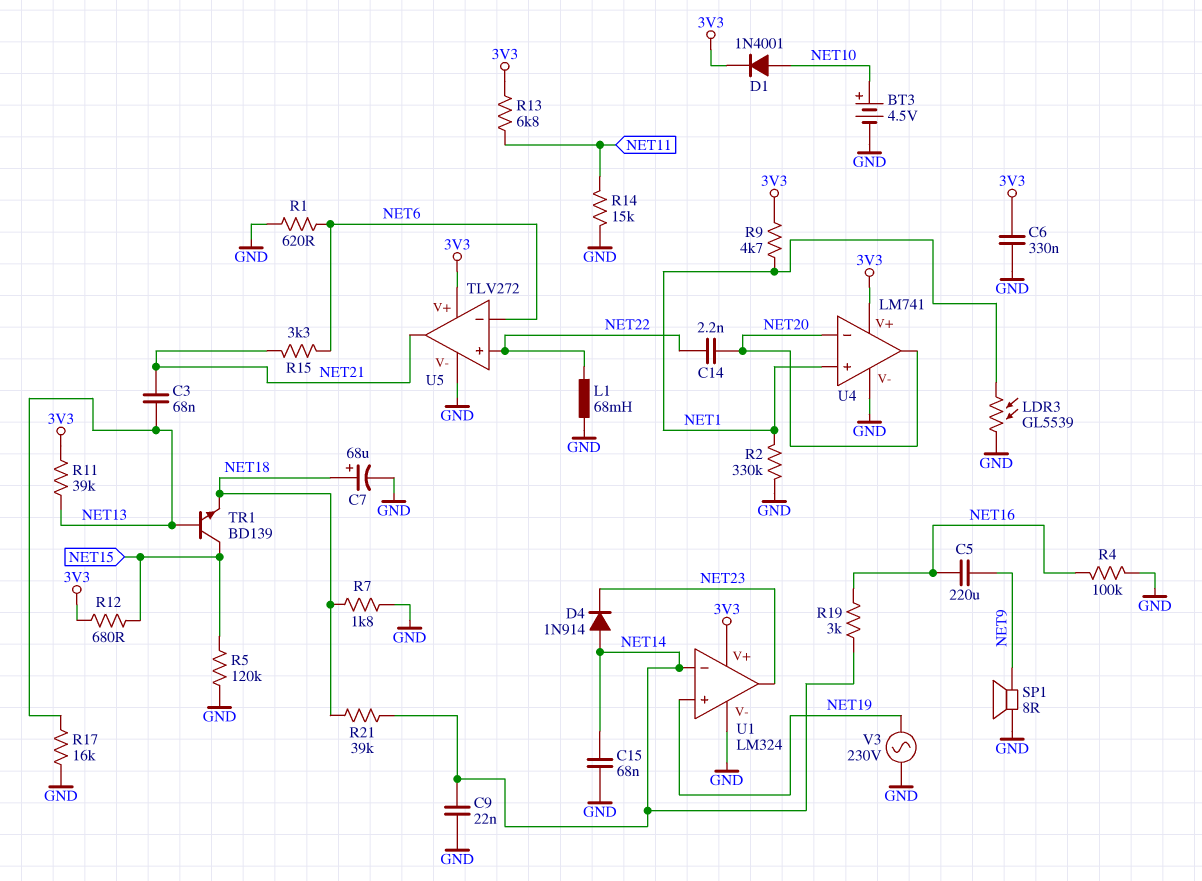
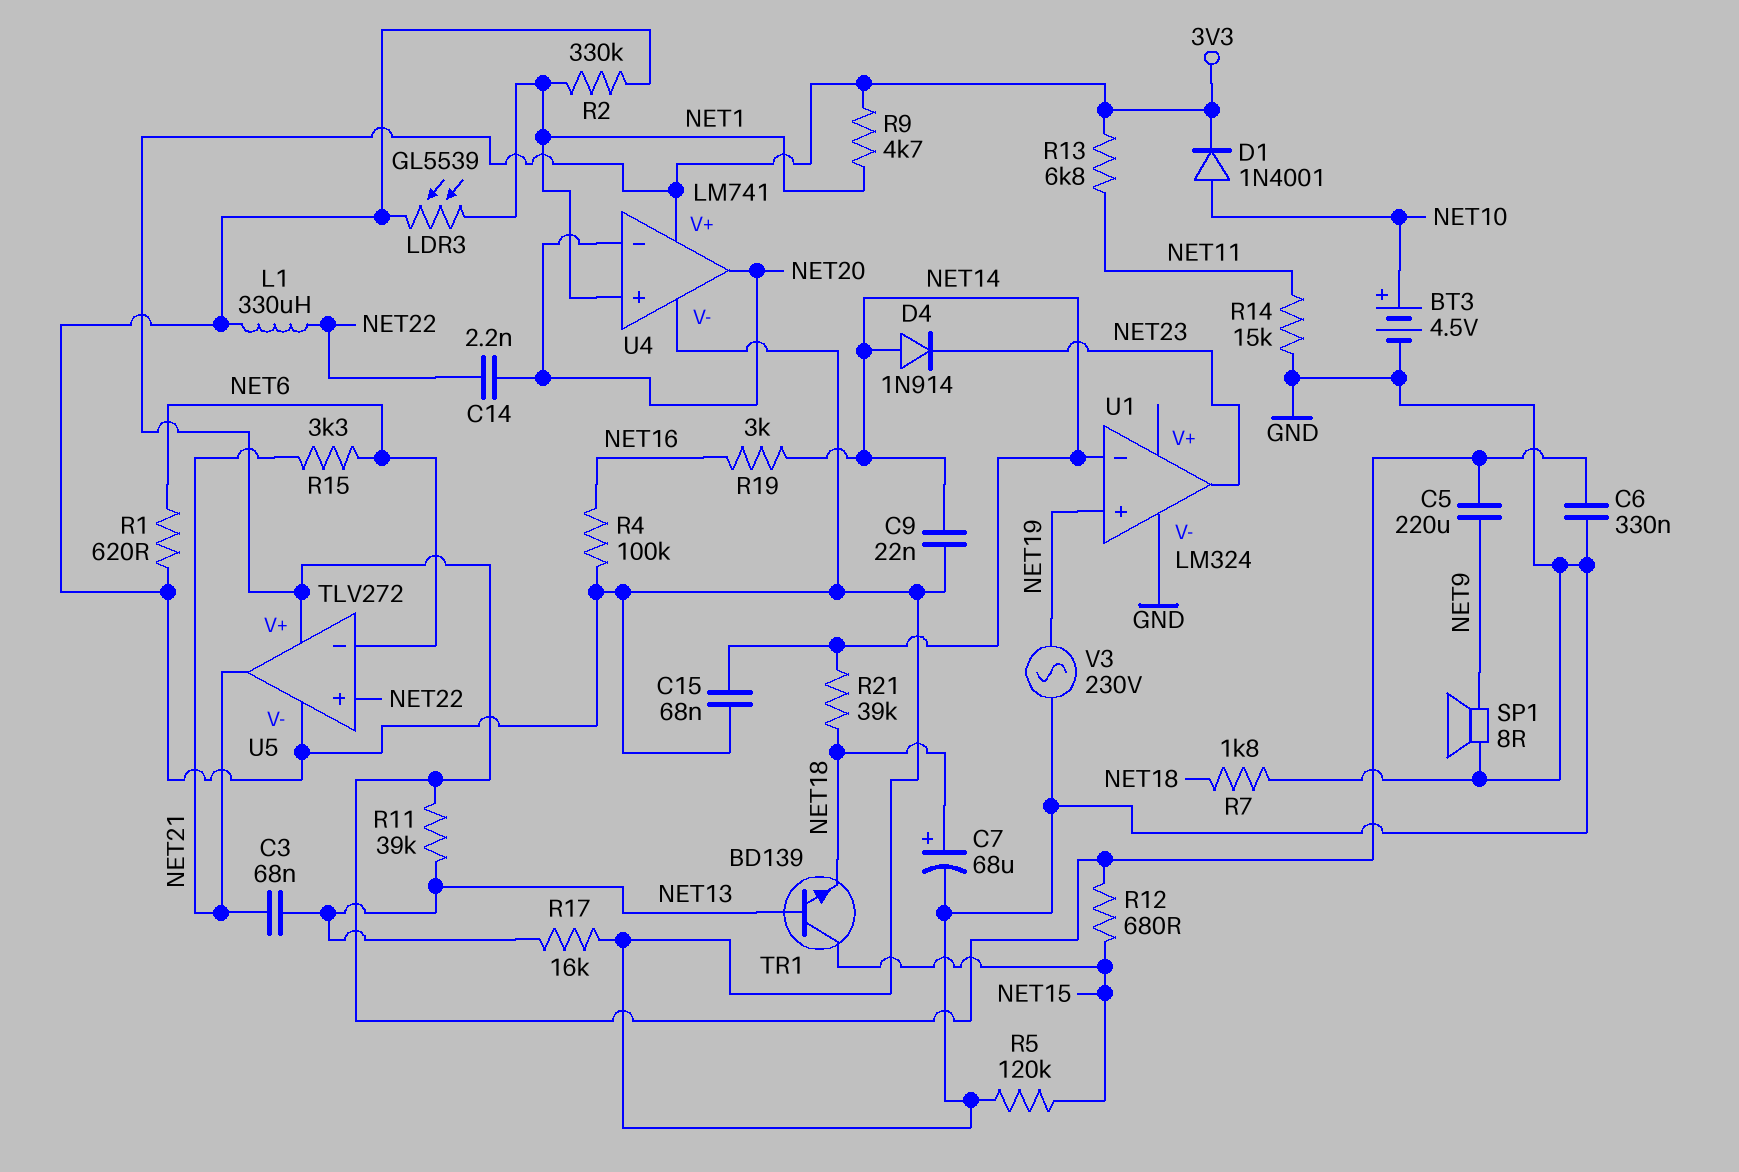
C5: 220uF (NET9, NET16) -> 220uF (3V3, NET9)
L1: 68mH (GND, NET22) -> 330uH (GND, NET22)
U1 pin V+: 3V3 -> none

